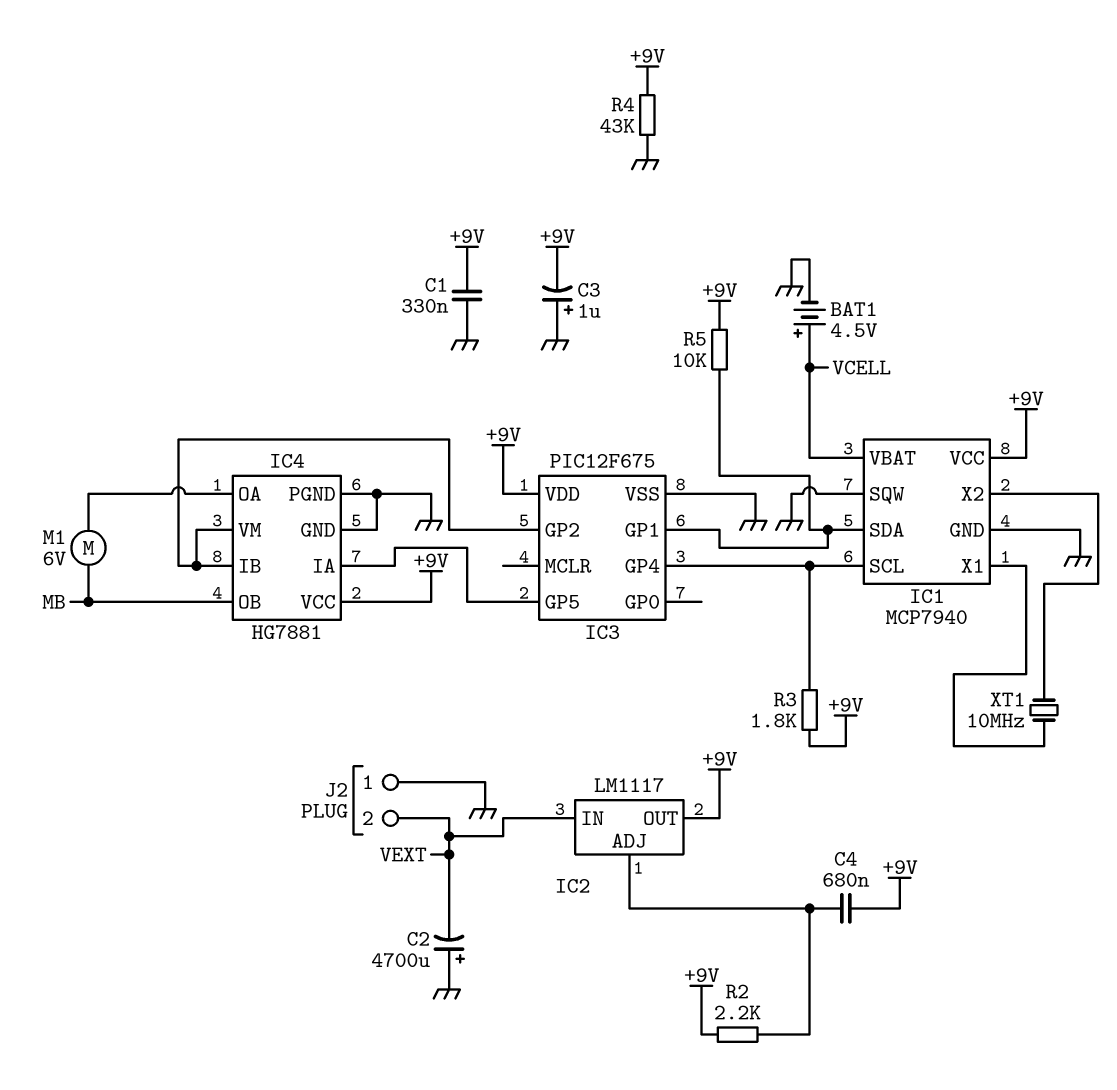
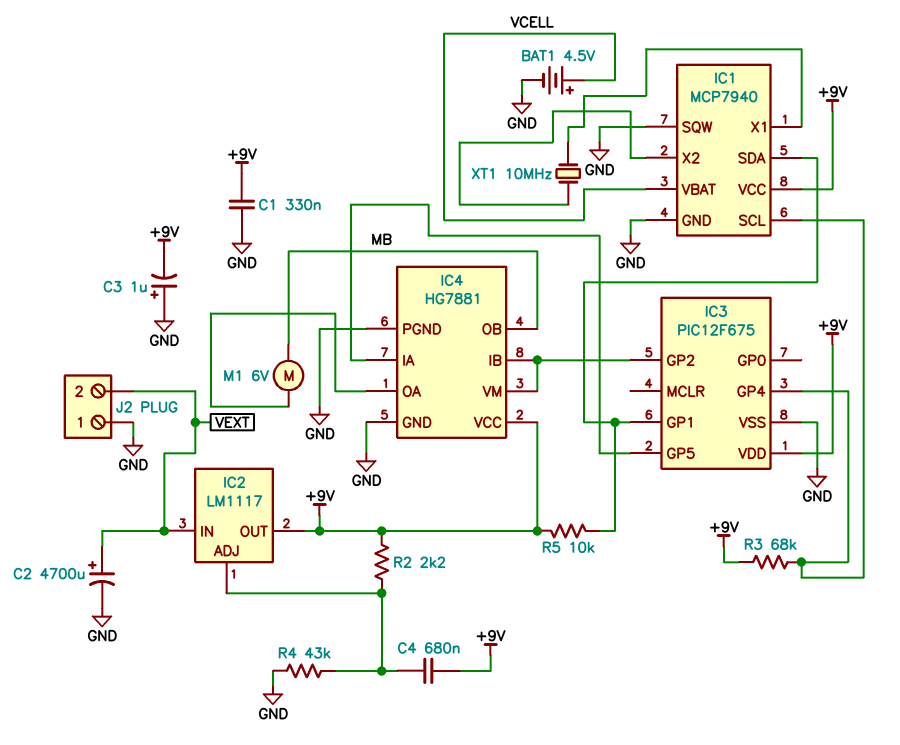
C2: 4700uF (plus GND, minus VEXT) -> 4700uF (plus VEXT, minus GND)
R3: 1.8k (+9V, IC1/SCL) -> 68k (+9V, IC1/SCL)
R4: 43k (+9V, GND) -> 43k (GND, IC2/ADJ)

